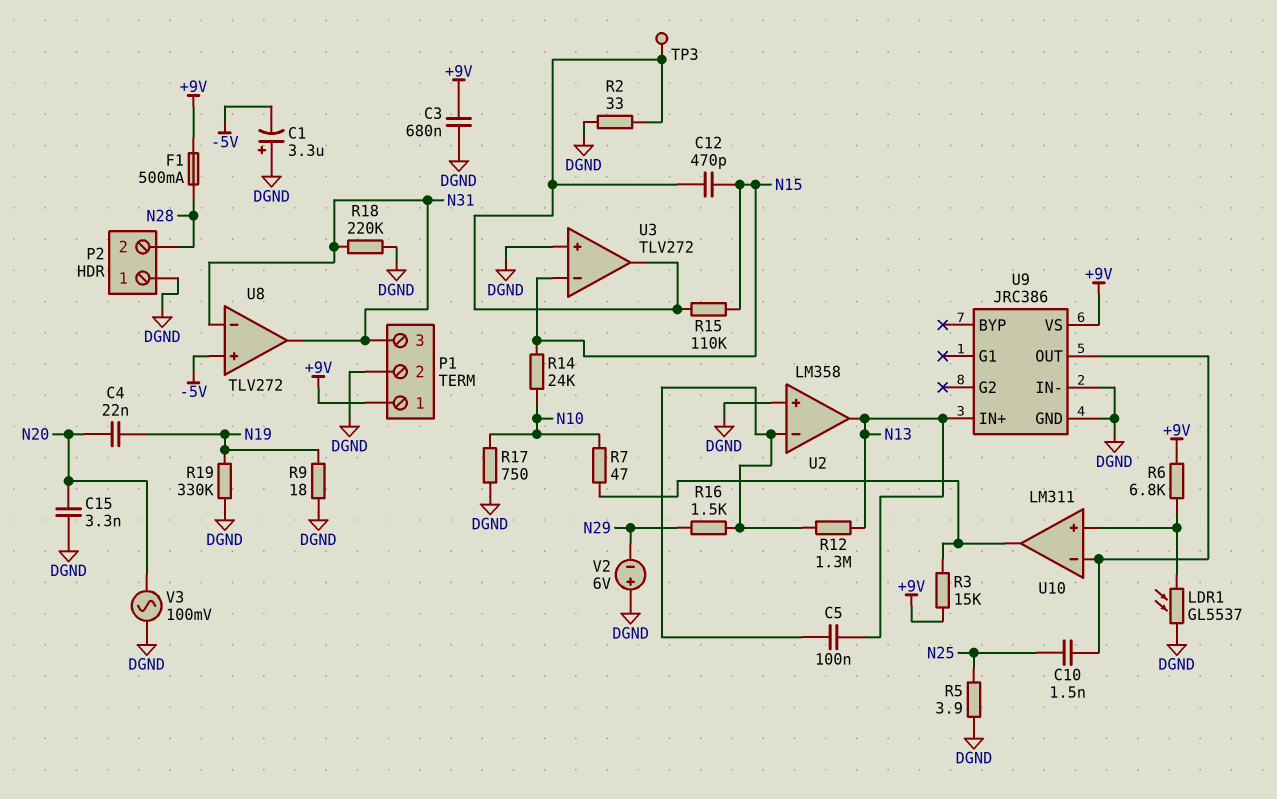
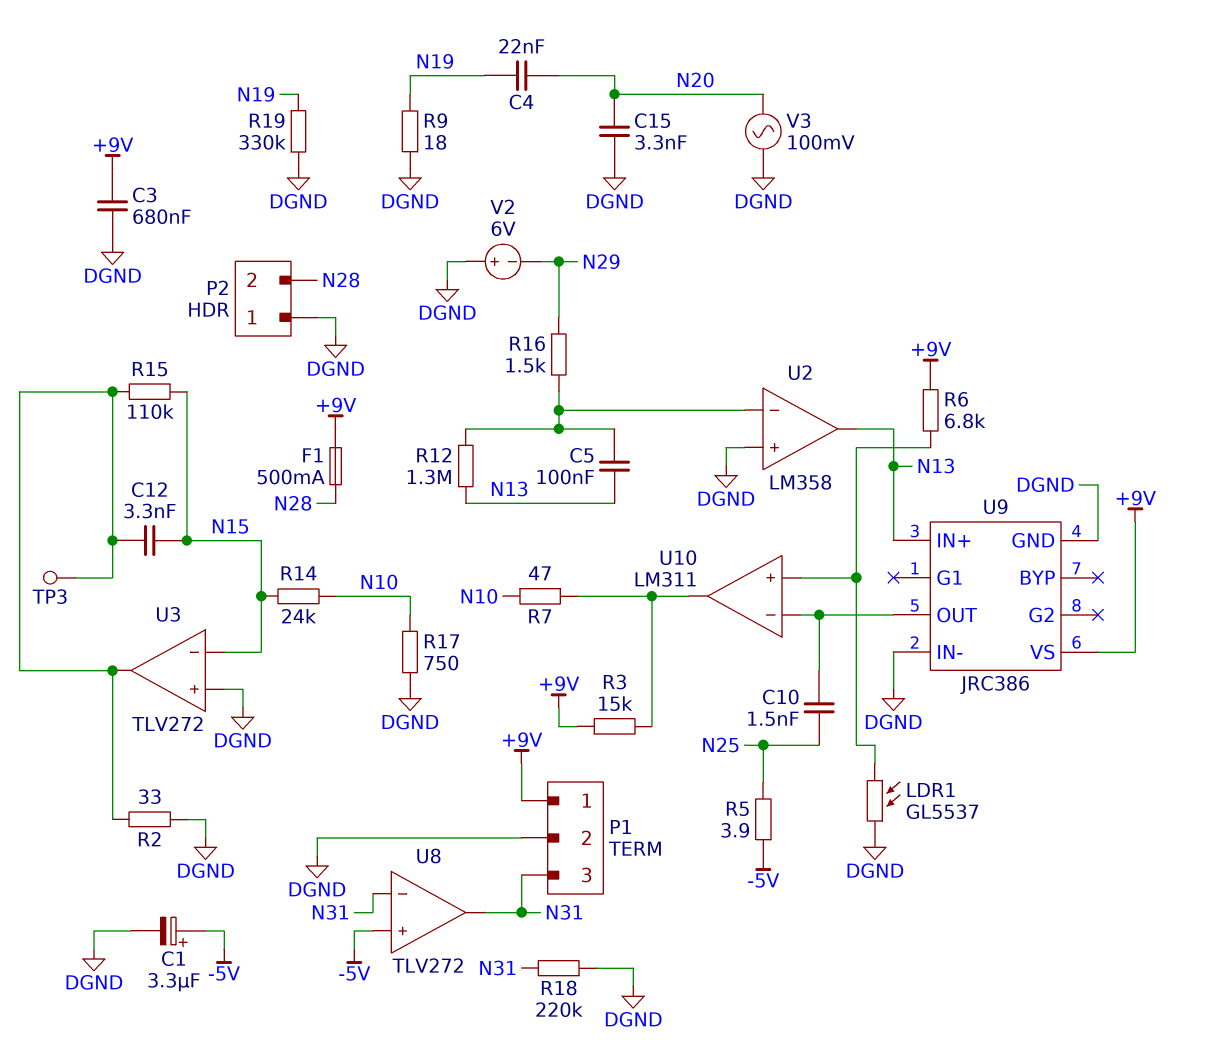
C1: 3.3uF (plus DGND, minus -5V) -> 3.3uF (plus -5V, minus DGND)
C12: 470pF (N15, U3/out) -> 3.3nF (N15, U3/out)
R5: 3.9 (DGND, N25) -> 3.9 (-5V, N25)

